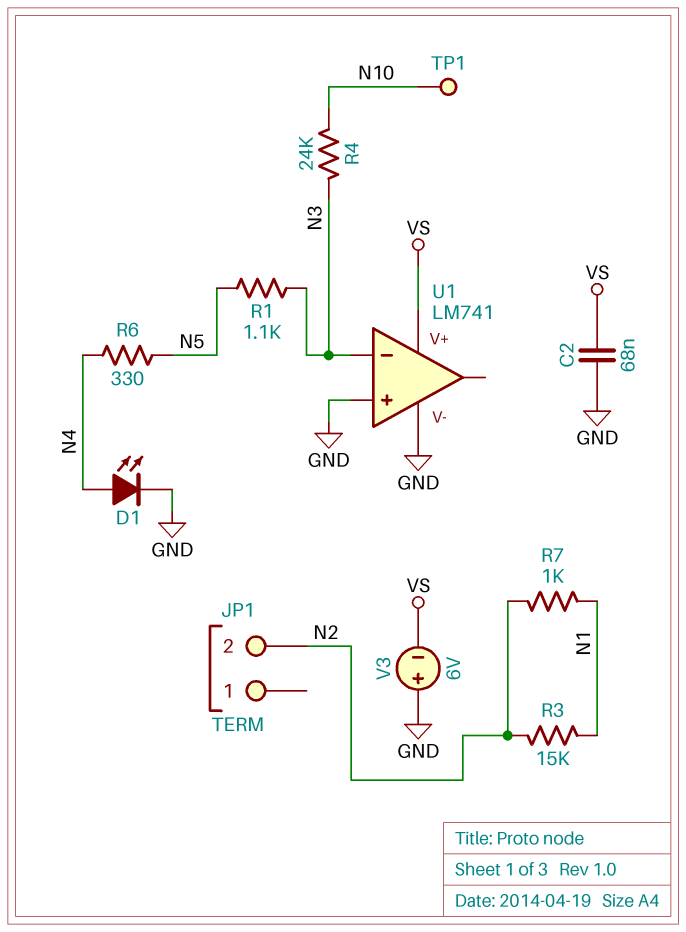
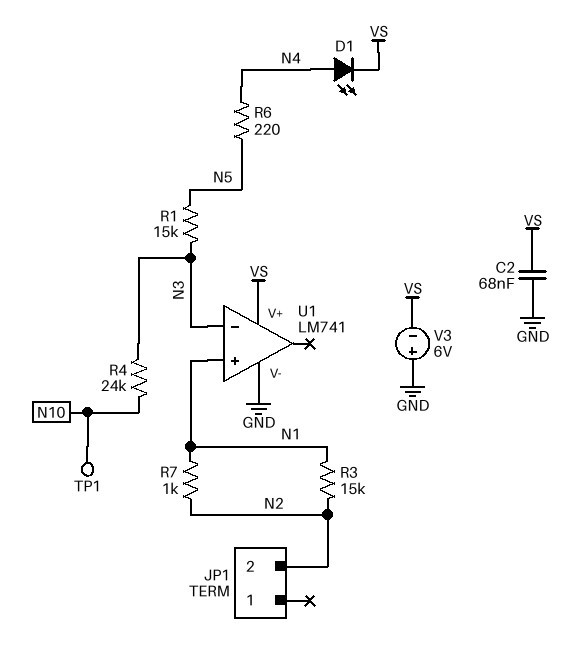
D1: LED (A N4, K GND) -> LED (A N4, K VS)
R1: 1.1k (N3, N5) -> 15k (N3, N5)
R6: 330 (N4, N5) -> 220 (N4, N5)
U1 pin in+: GND -> N1

